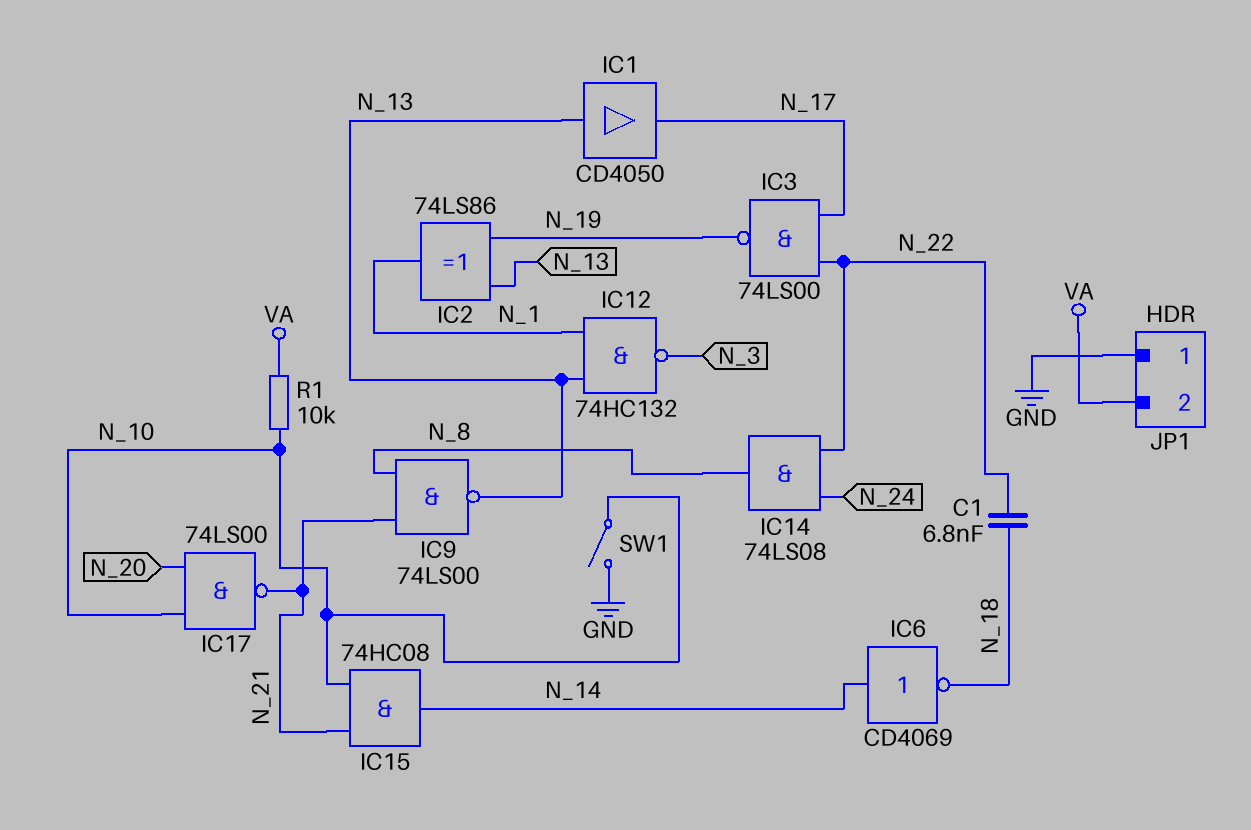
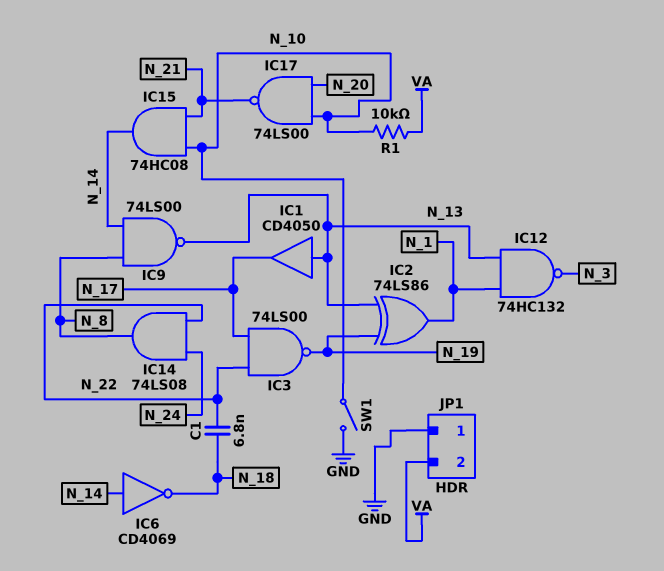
IC9: NAND 74LS00 (in N_8, in N_21, out N_13) -> NAND 74LS00 (in N_8, in N_14, out N_13)

